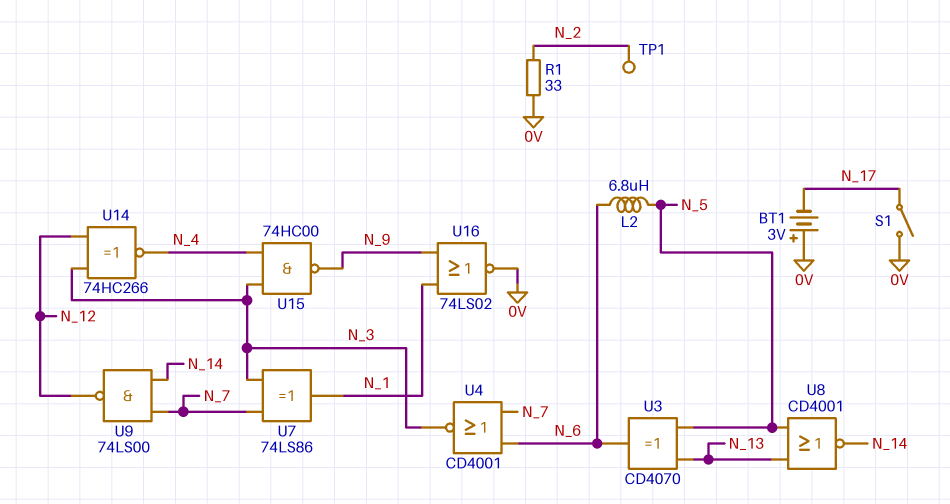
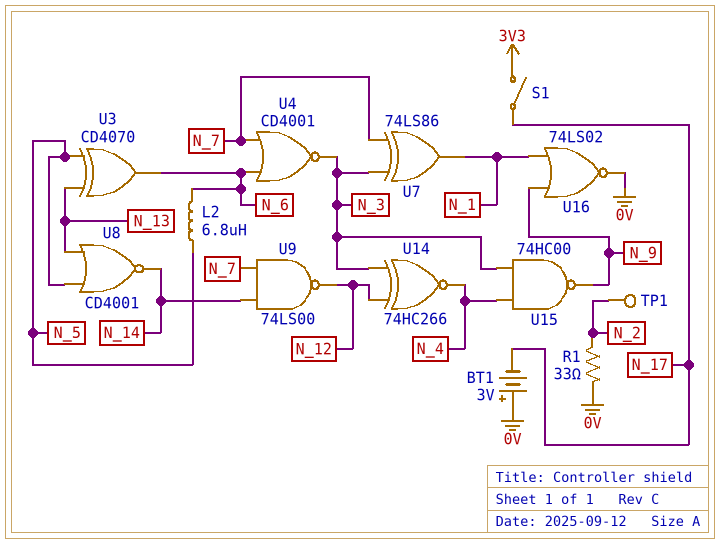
S1: switch (0V, N_17) -> switch (3V3, N_17)

